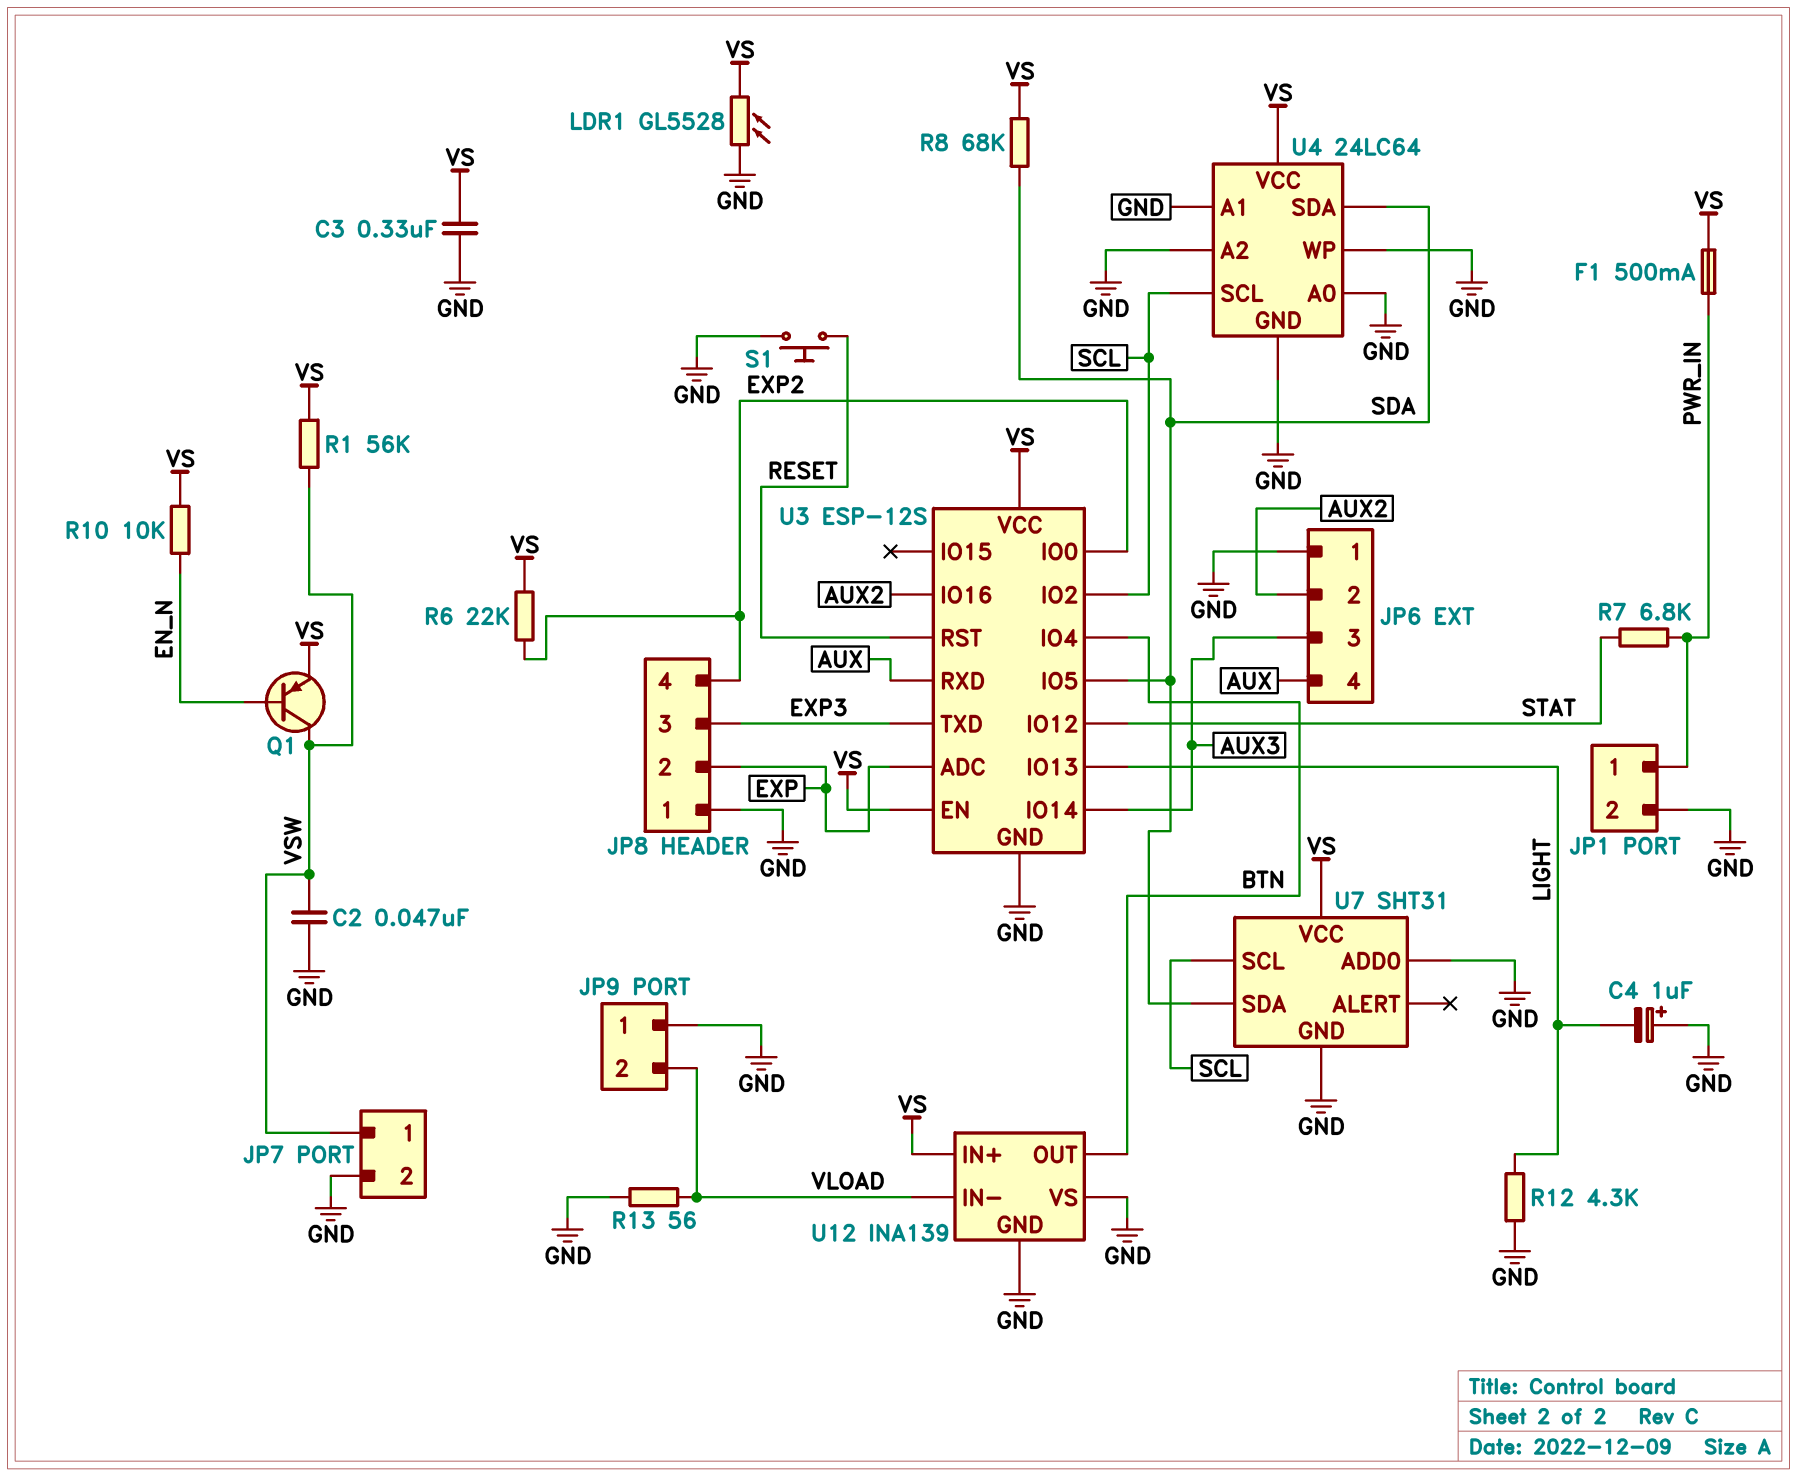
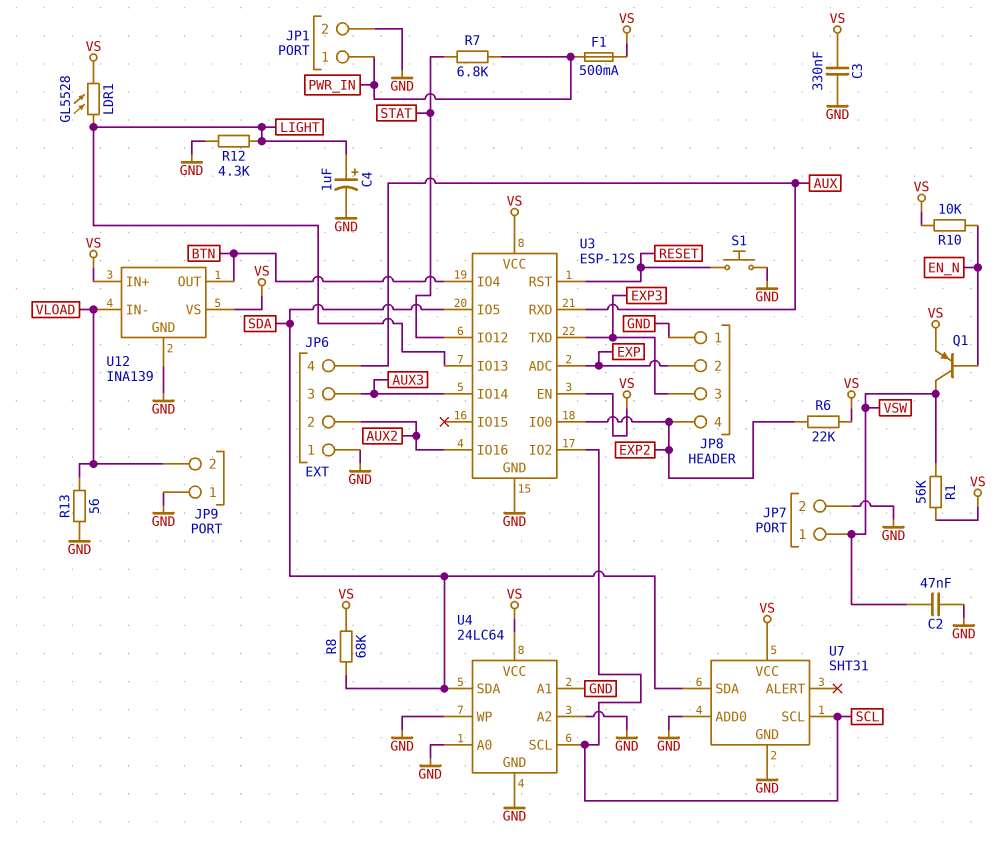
C4: 1uF (plus GND, minus LIGHT) -> 1uF (plus LIGHT, minus GND)
LDR1: GL5528 (GND, VS) -> GL5528 (LIGHT, VS)
U12 pin VS: GND -> VS

